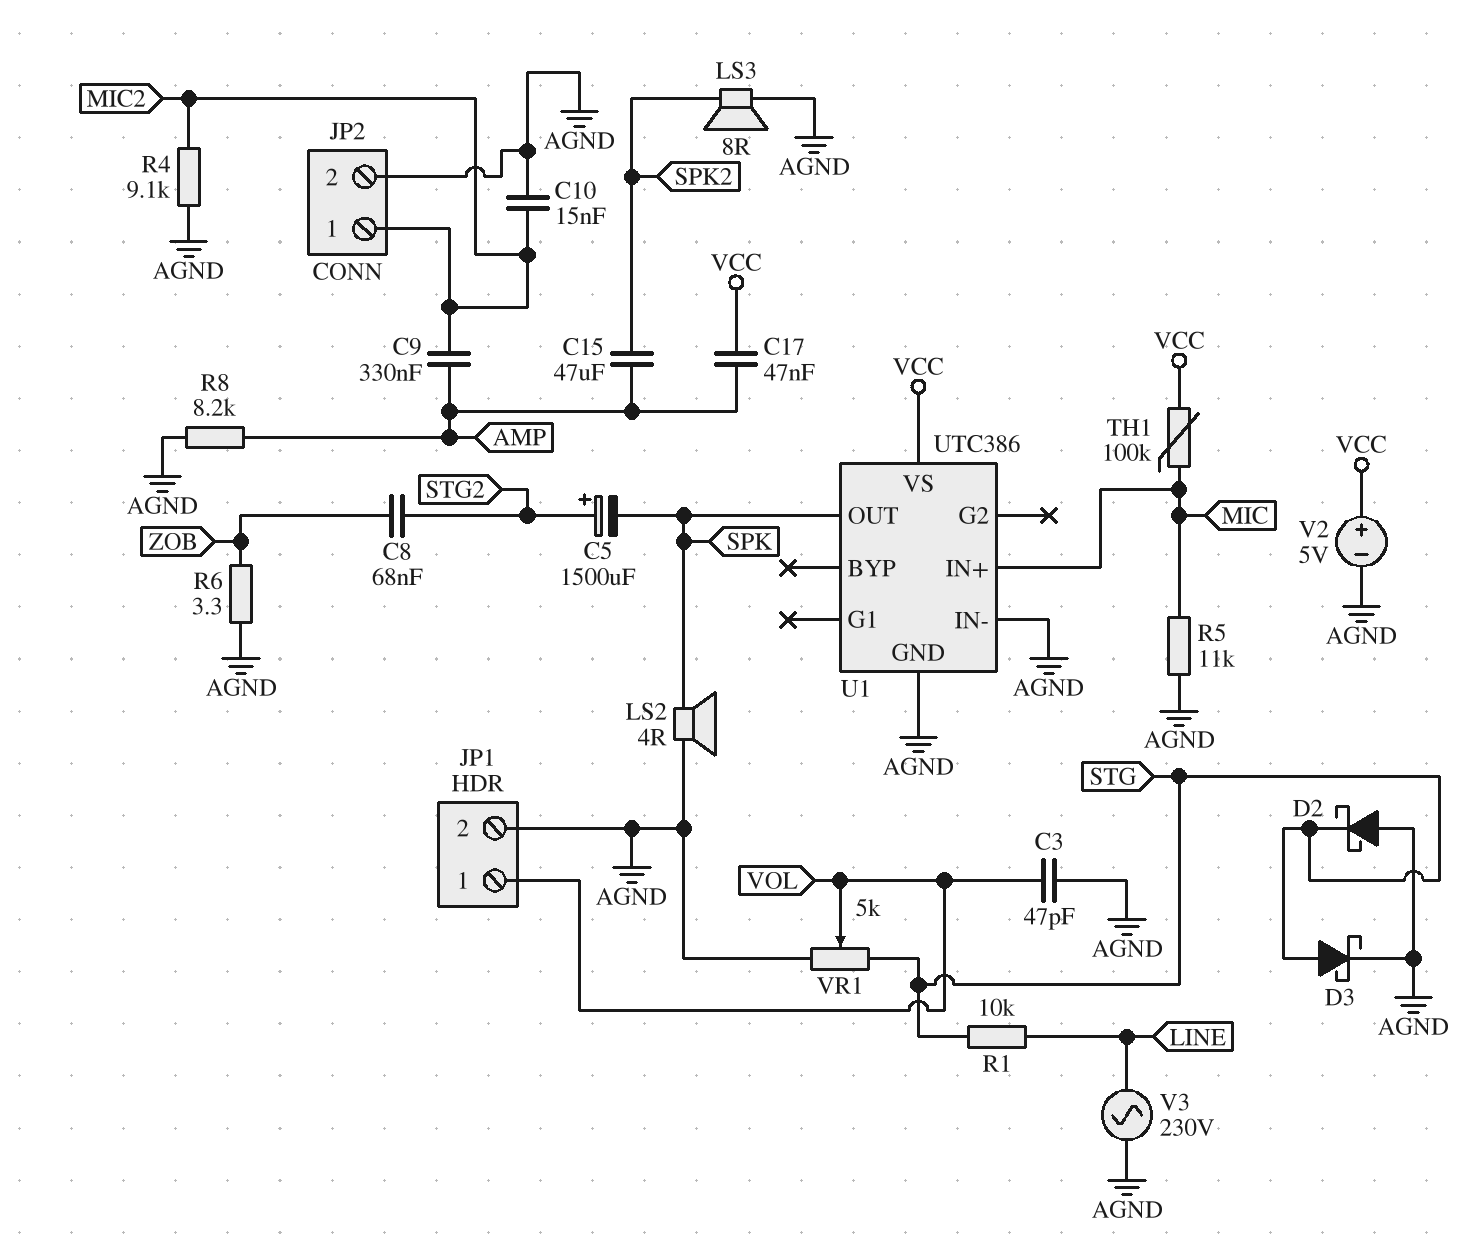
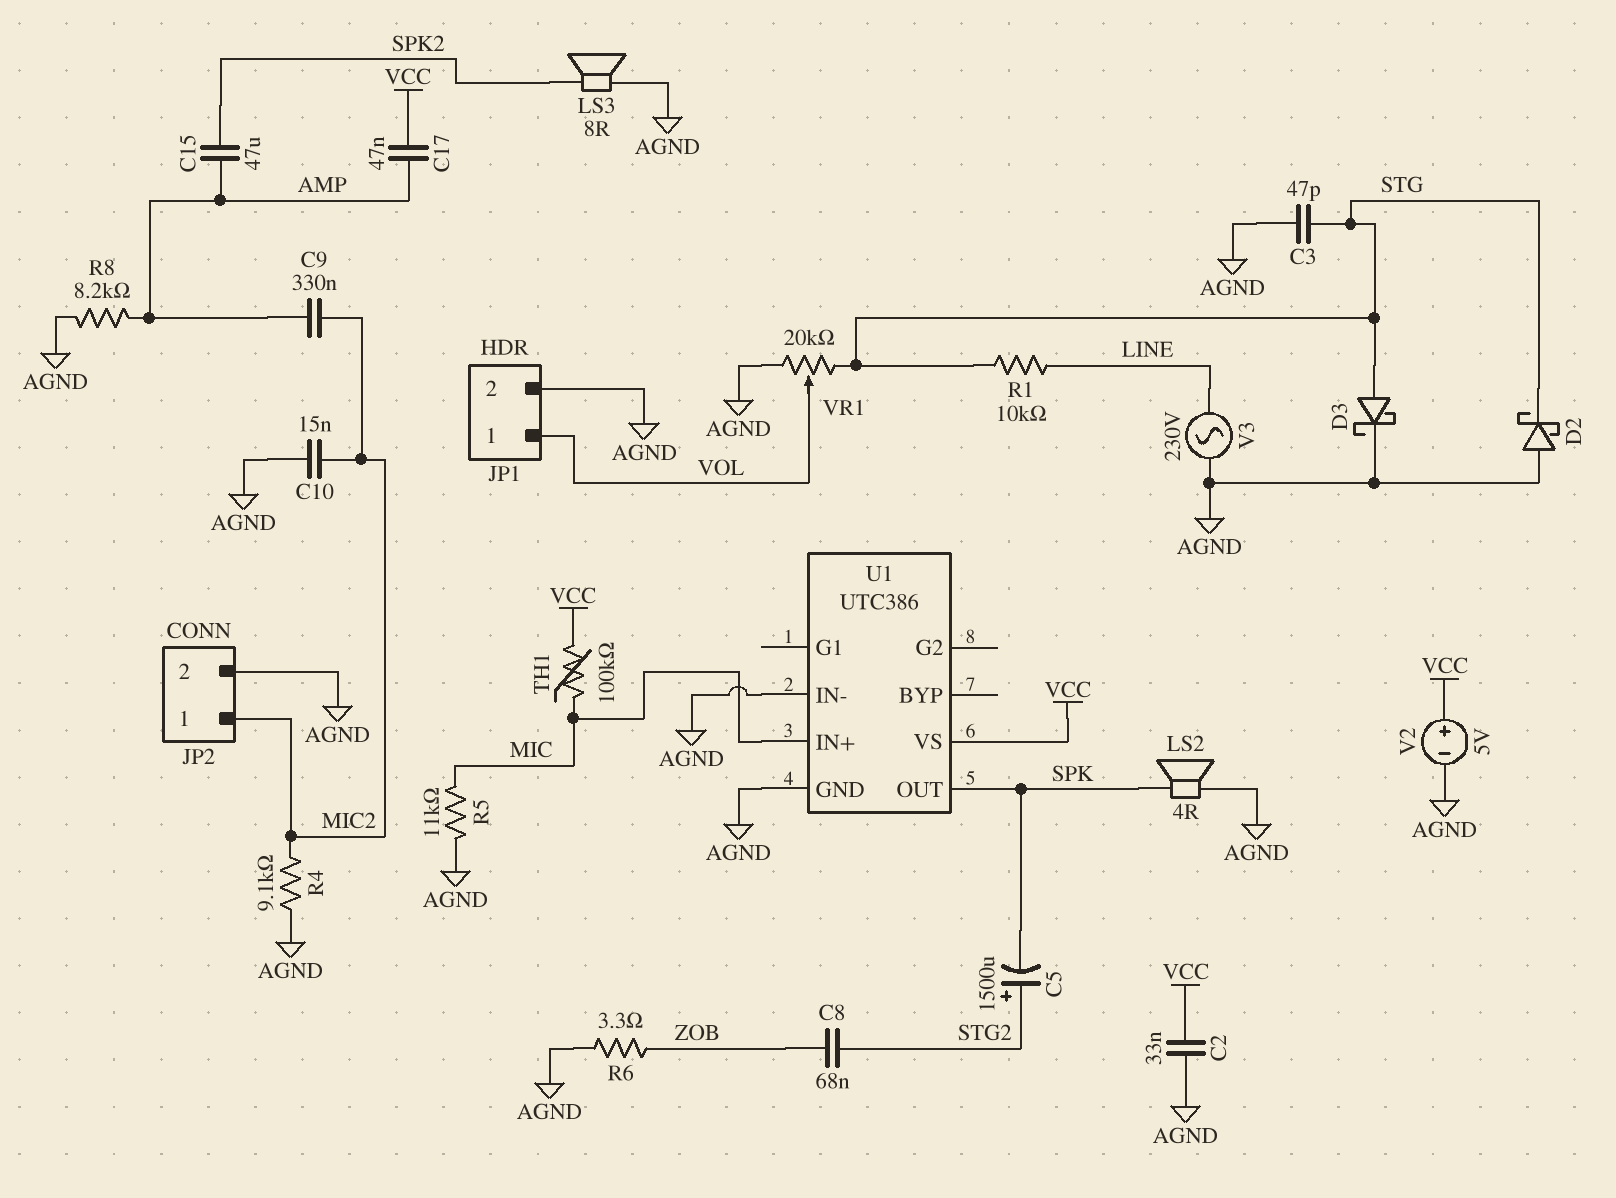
C2: none -> 33nF (AGND, VCC)
C3: 47pF (AGND, VOL) -> 47pF (AGND, STG)
VR1: 5k (AGND, STG, wiper VOL) -> 20k (AGND, STG, wiper VOL)

